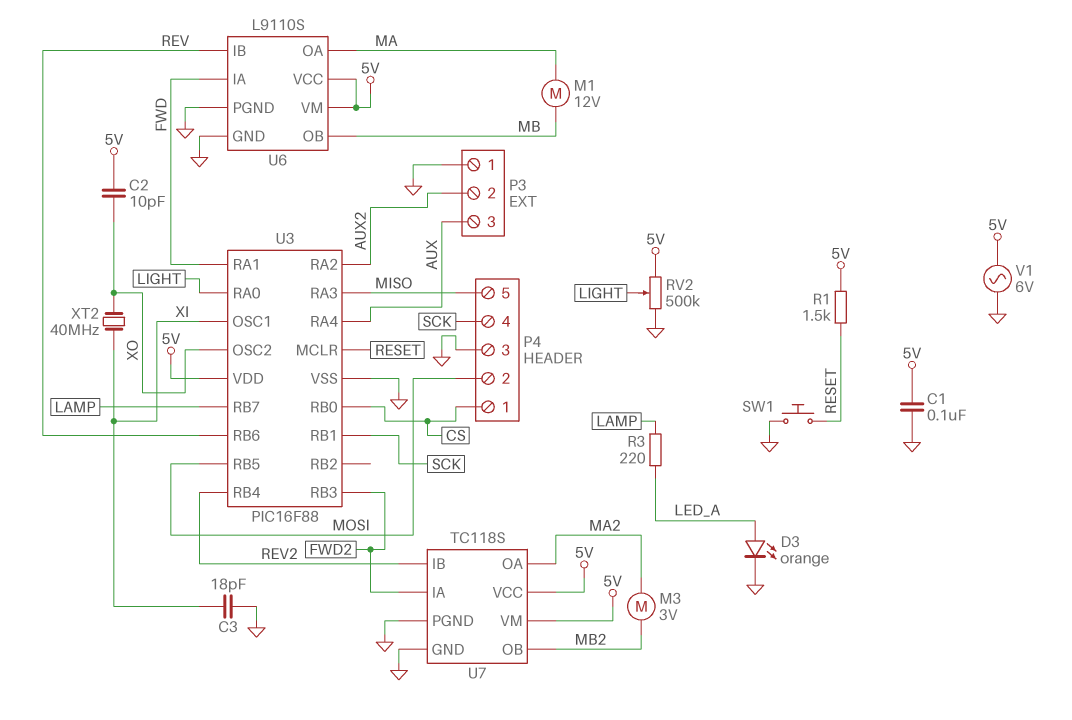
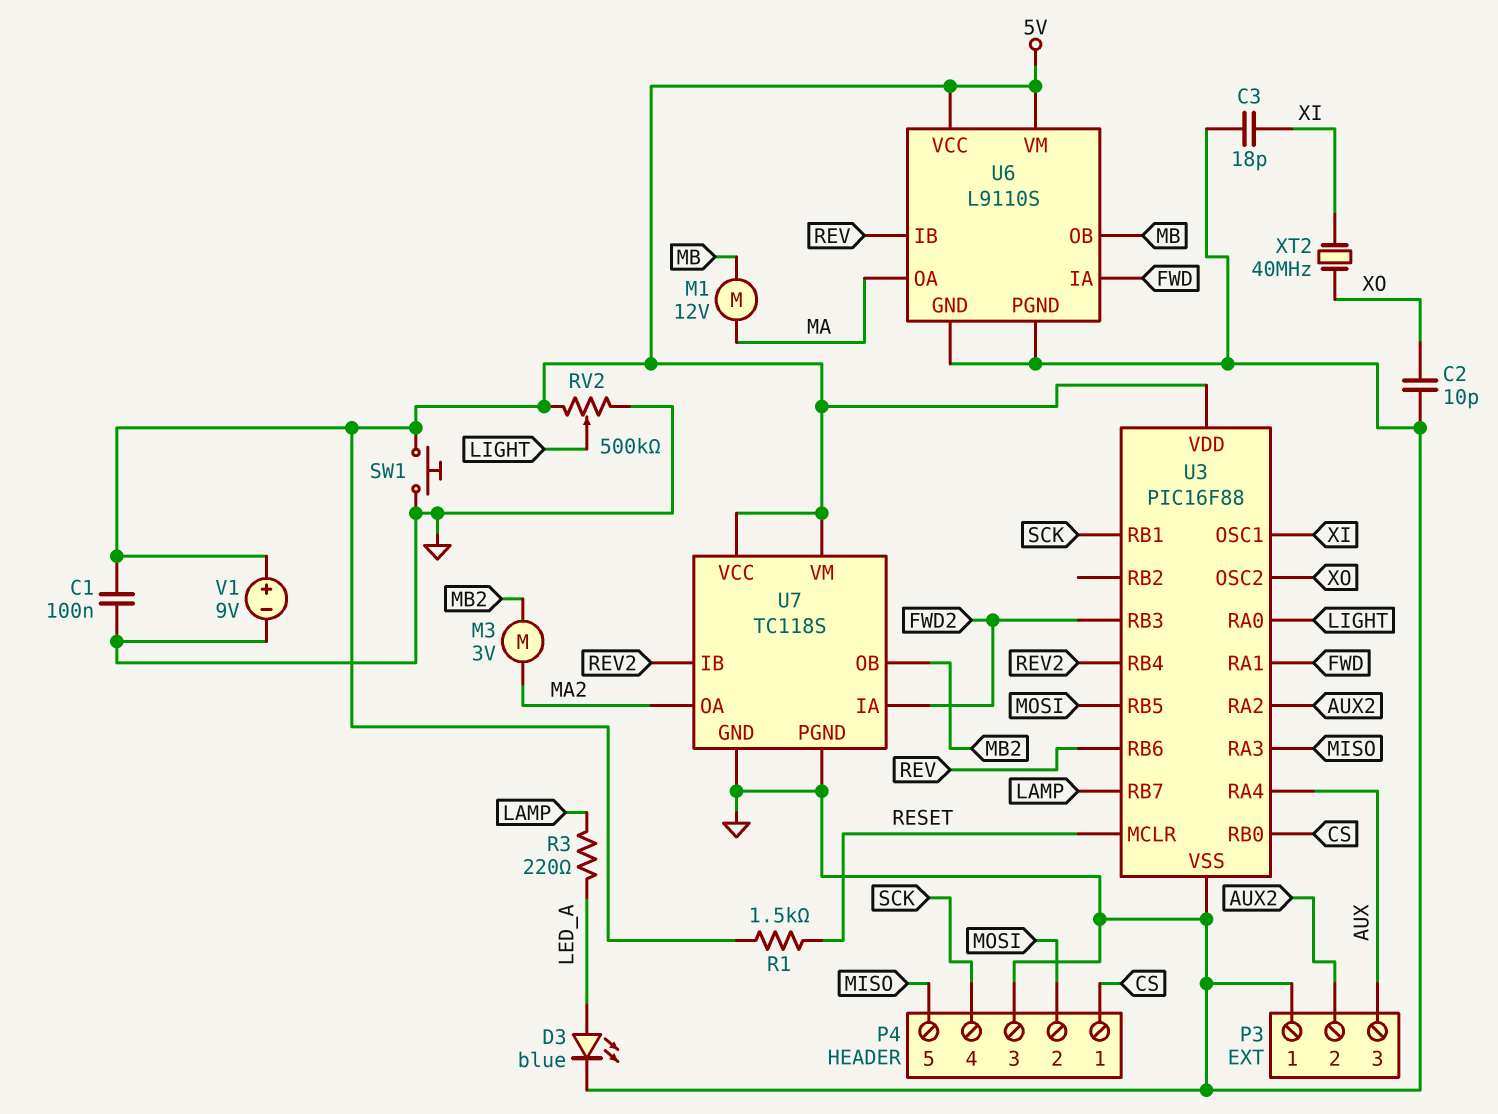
C2: 10pF (5V, XO) -> 10pF (GND, XO)
D3: LED orange (A LED_A, K GND) -> LED blue (A LED_A, K GND)
SW1: button (GND, RESET) -> button (5V, GND)
V1: AC 6V (5V, GND) -> 9V (plus 5V, minus GND)

